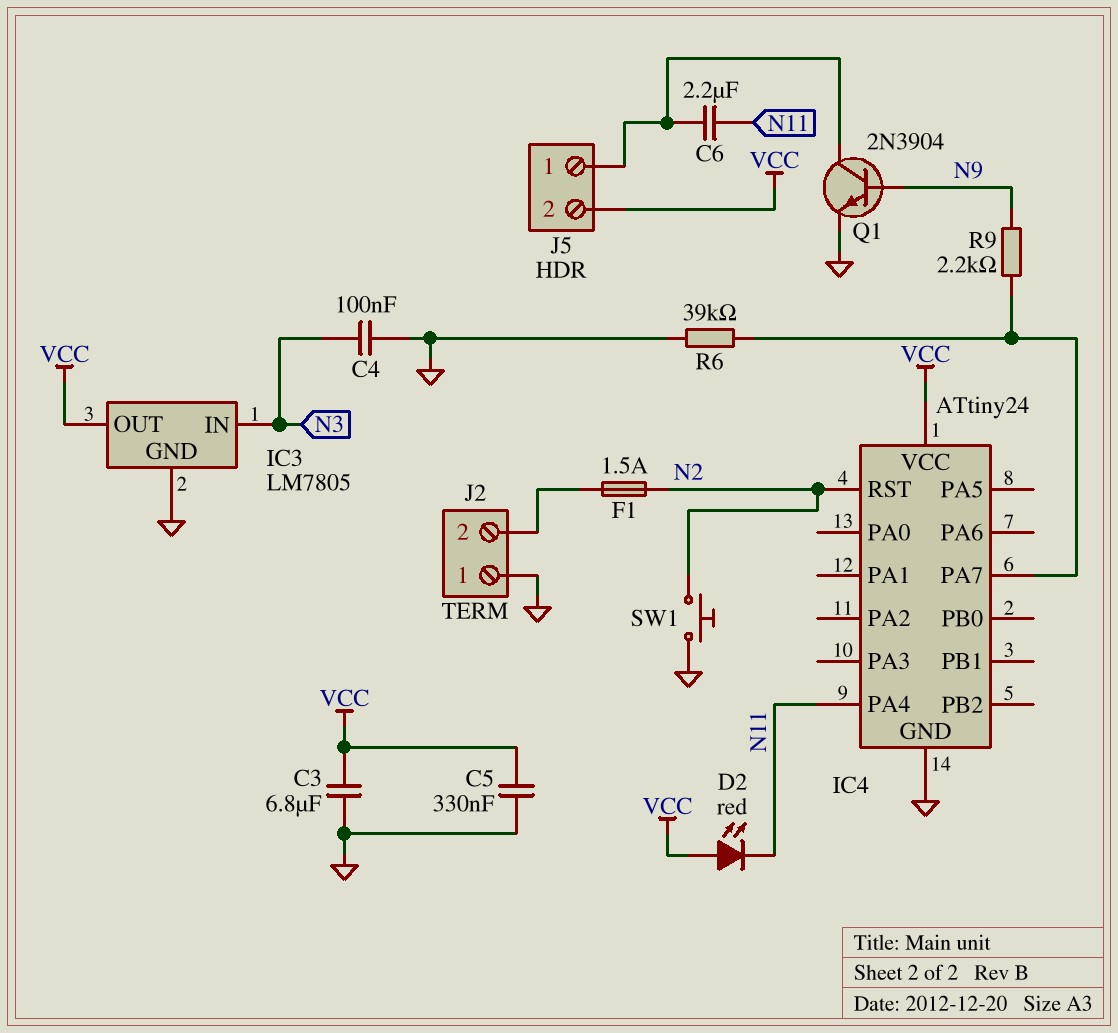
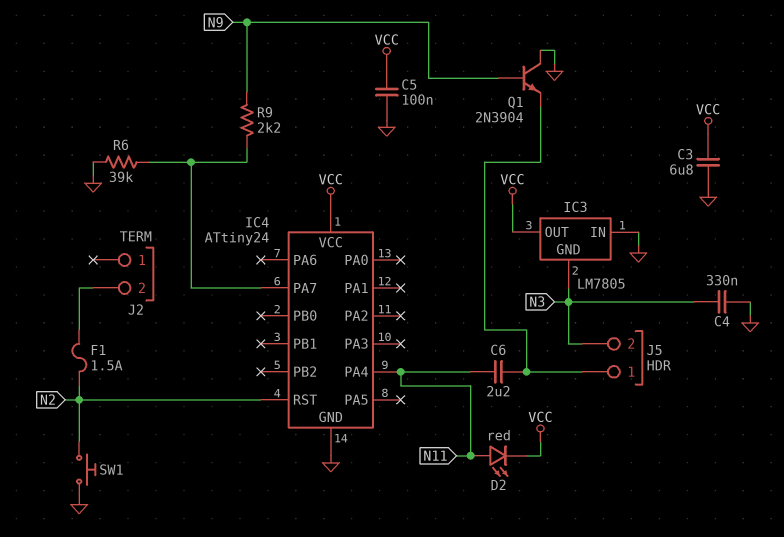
C4: 100nF (GND, N3) -> 330nF (GND, N3)
C5: 330nF (GND, VCC) -> 100nF (GND, VCC)
D2: LED red (A VCC, K N11) -> LED red (A N11, K VCC)
IC3 pin GND: GND -> N3
IC3 pin IN: N3 -> GND
J2 pin 1: GND -> none
J5 pin 2: VCC -> N3
Q1: NPN 2N3904 (B N9, C J5/1, E GND) -> NPN 2N3904 (B N9, C GND, E J5/1)

